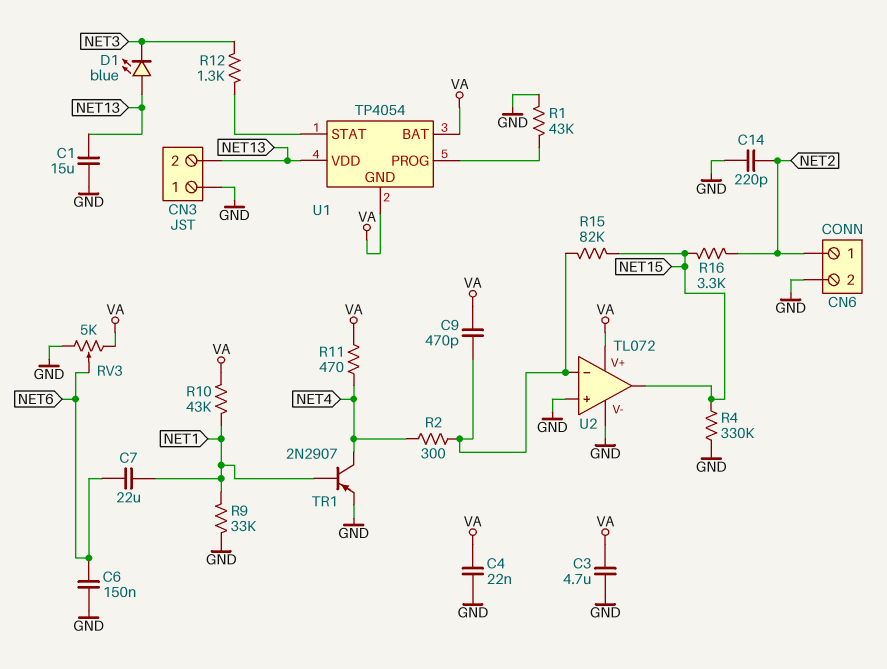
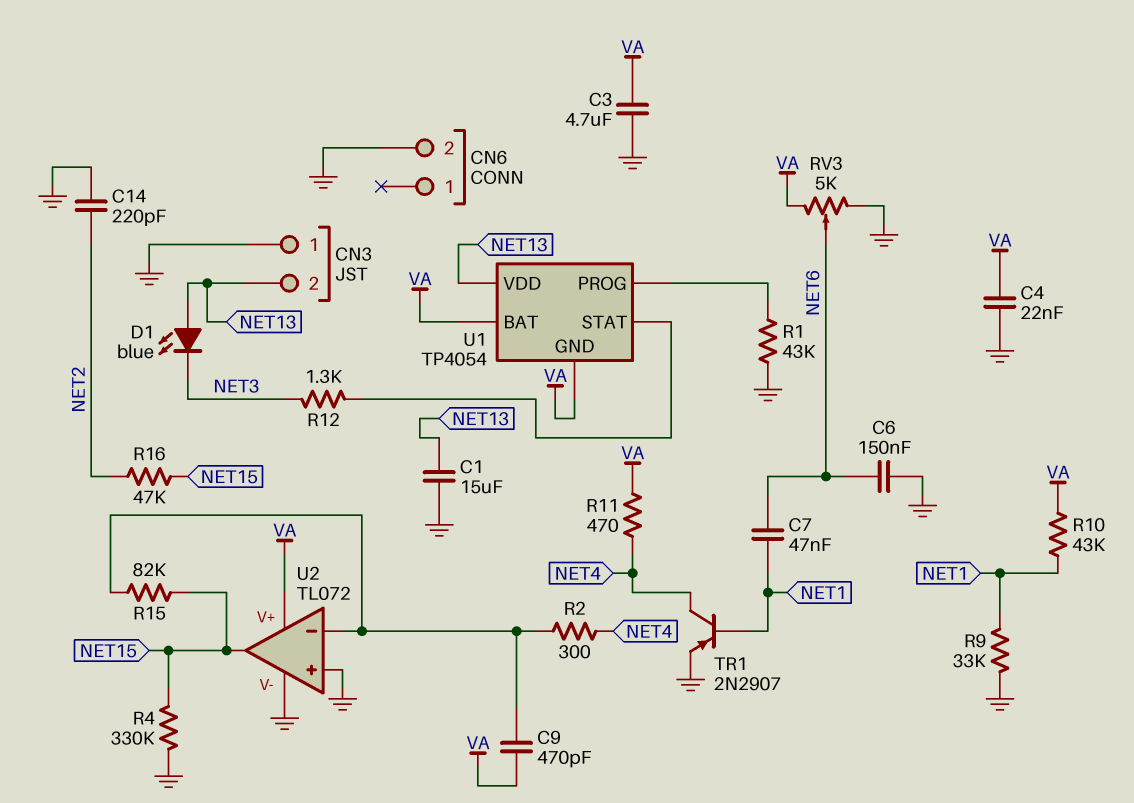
C7: 22uF (NET1, NET6) -> 47nF (NET1, NET6)
CN6 pin 1: NET2 -> none
R16: 3.3k (NET2, NET15) -> 47k (NET2, NET15)

